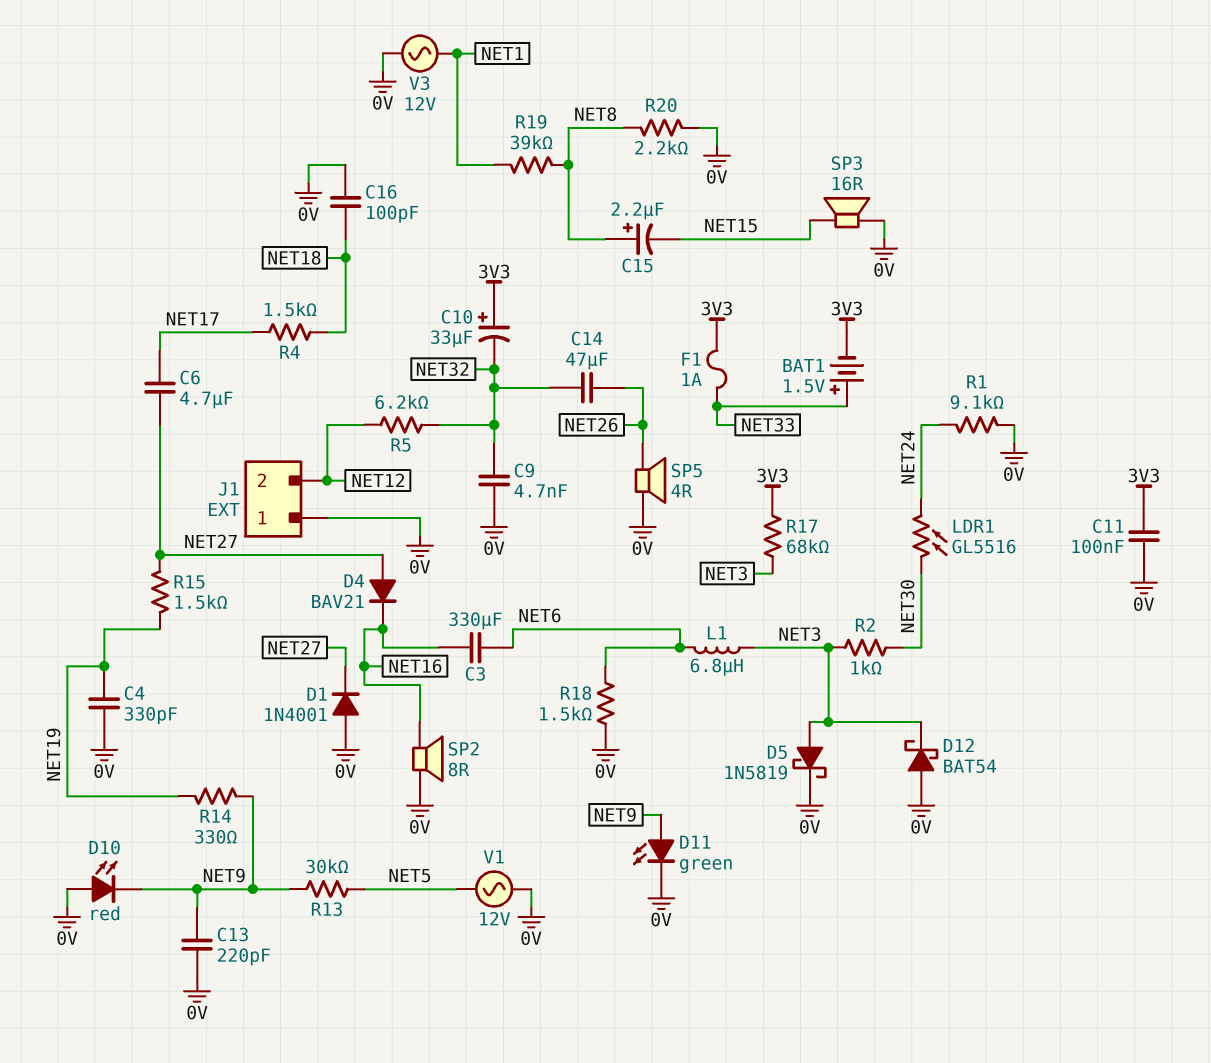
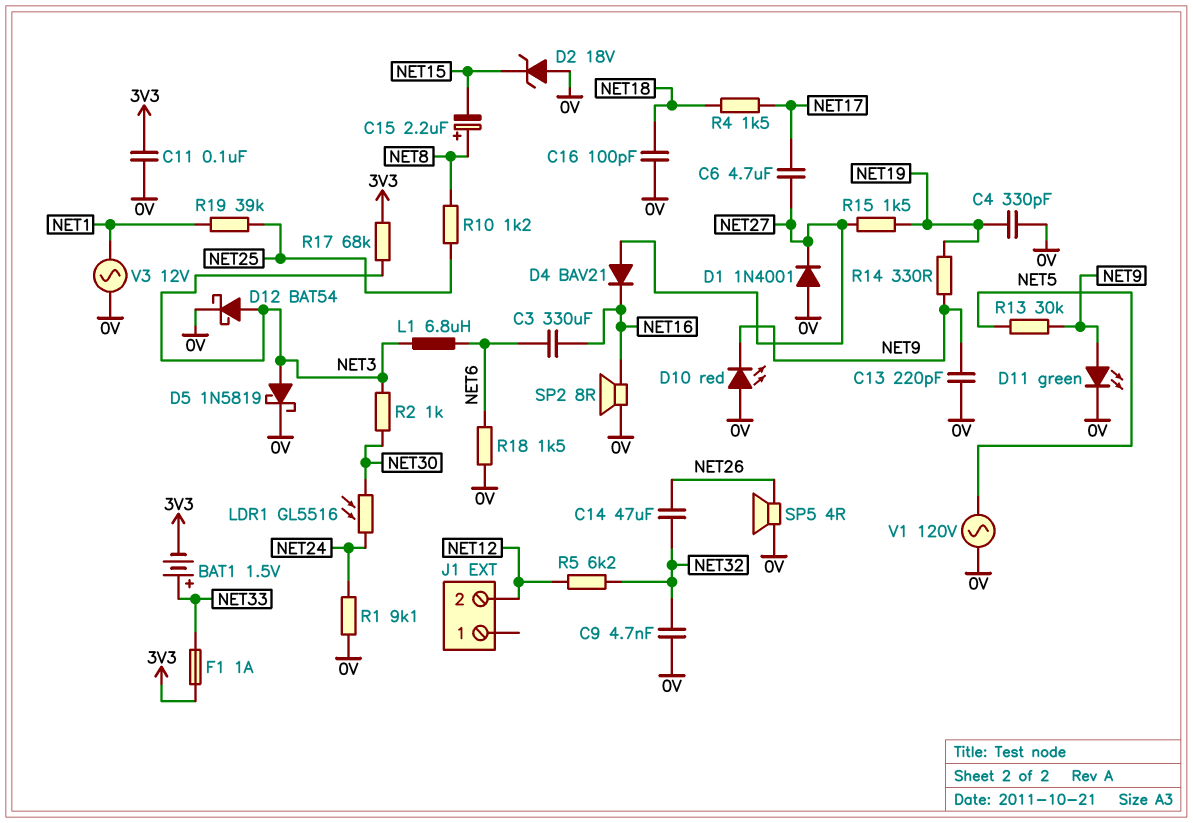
C10: 33uF (plus 3V3, minus NET32) -> none
D2: none -> zener 18V (A 0V, K NET15)
D12: schottky BAT54 (A 0V, K NET3) -> schottky BAT54 (A NET3, K 0V)
J1 pin 1: 0V -> none
R10: none -> 1.2k (NET8, NET25)
R19: 39k (NET1, NET8) -> 39k (NET1, NET25)
R20: 2.2k (0V, NET8) -> none
SP3: speaker 16R (0V, NET15) -> none
V1: AC 12V (0V, NET5) -> AC 120V (0V, NET5)

